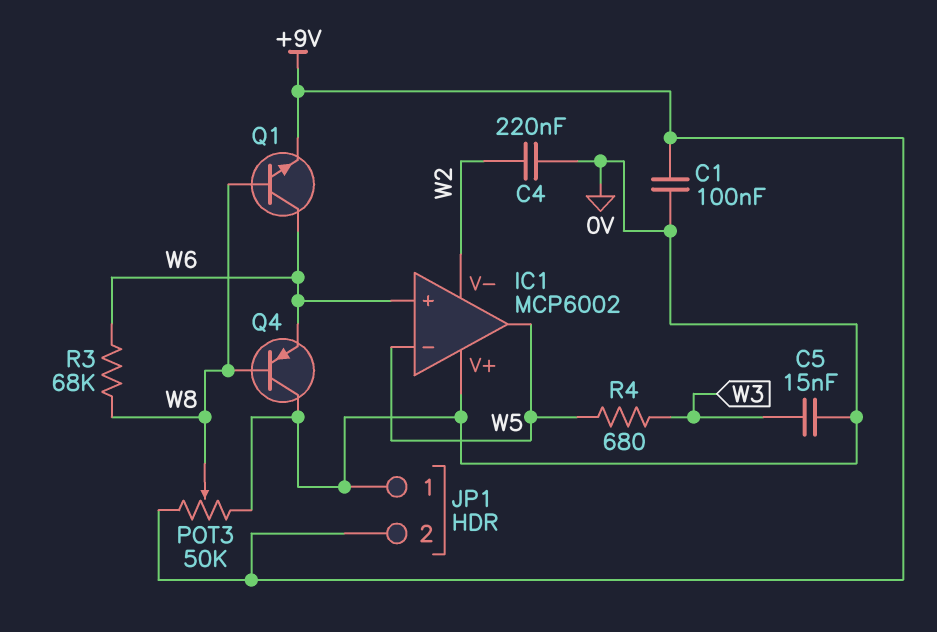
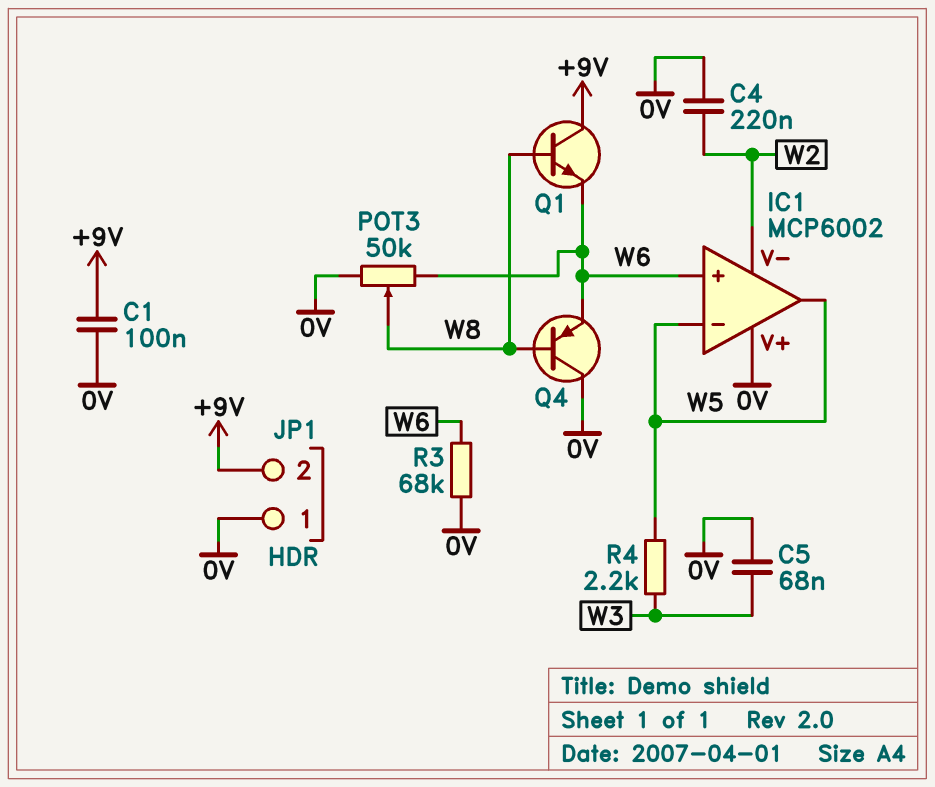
C5: 15nF (0V, W3) -> 68nF (0V, W3)
POT3: 50k (+9V, 0V, wiper W8) -> 50k (0V, W6, wiper W8)
Q1: NPN (B W8, C W6, E +9V) -> NPN (B W8, C +9V, E W6)
R3: 68k (W6, W8) -> 68k (0V, W6)
R4: 680 (W3, W5) -> 2.2k (W3, W5)

